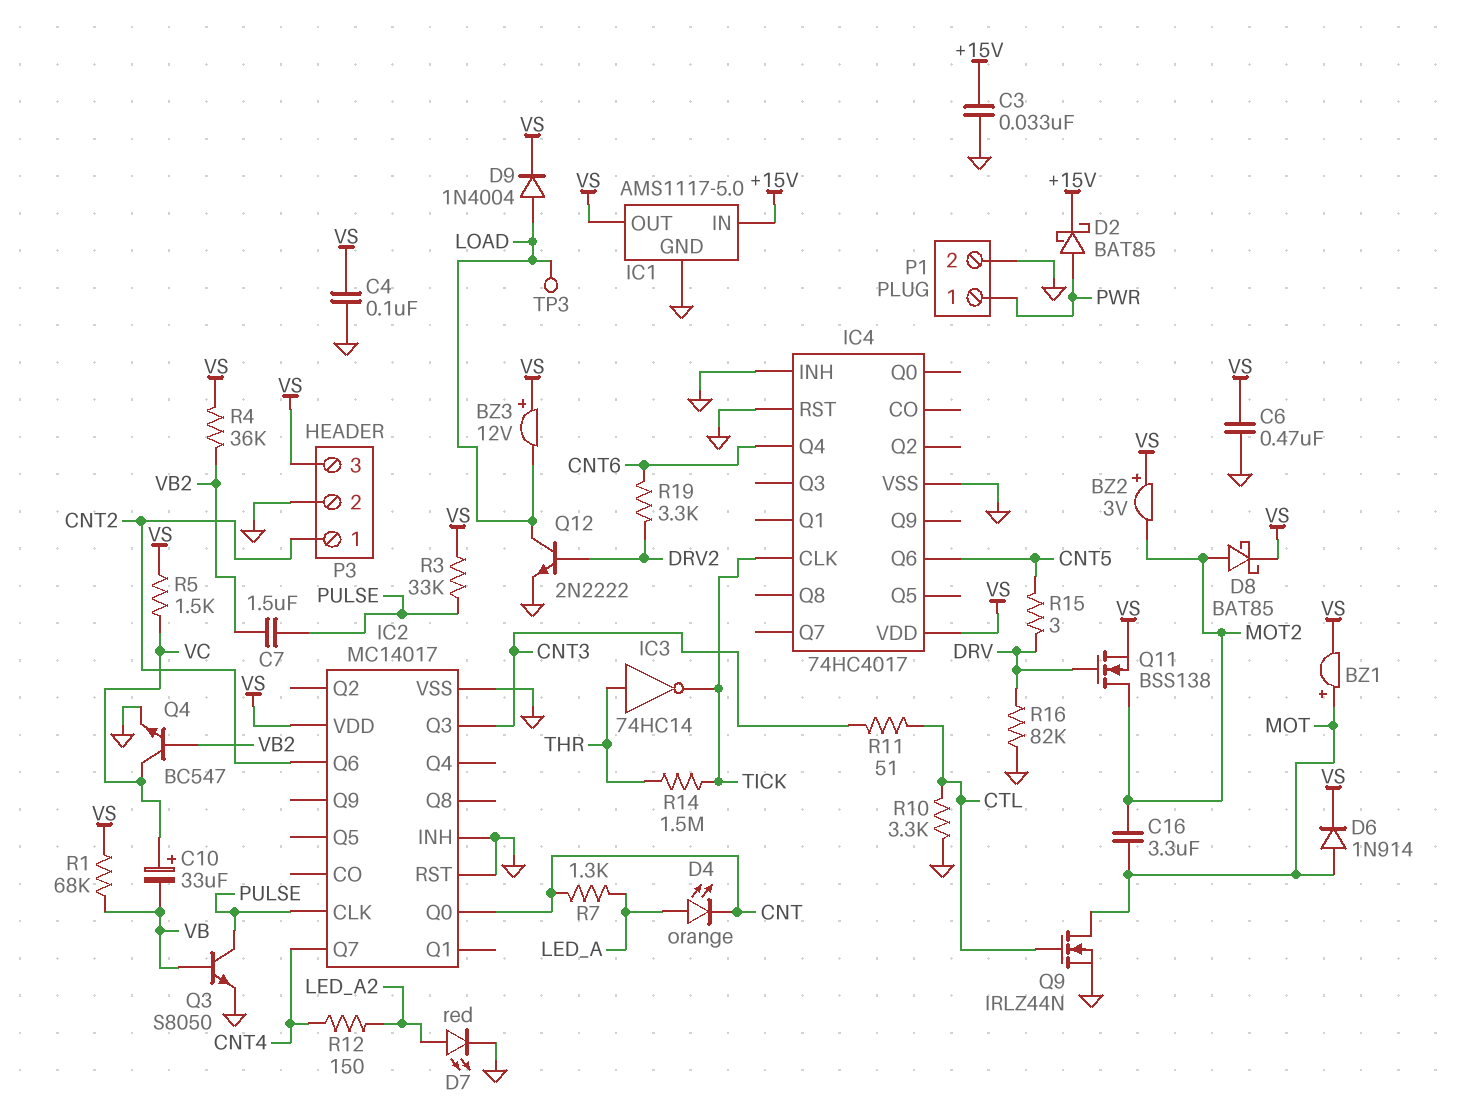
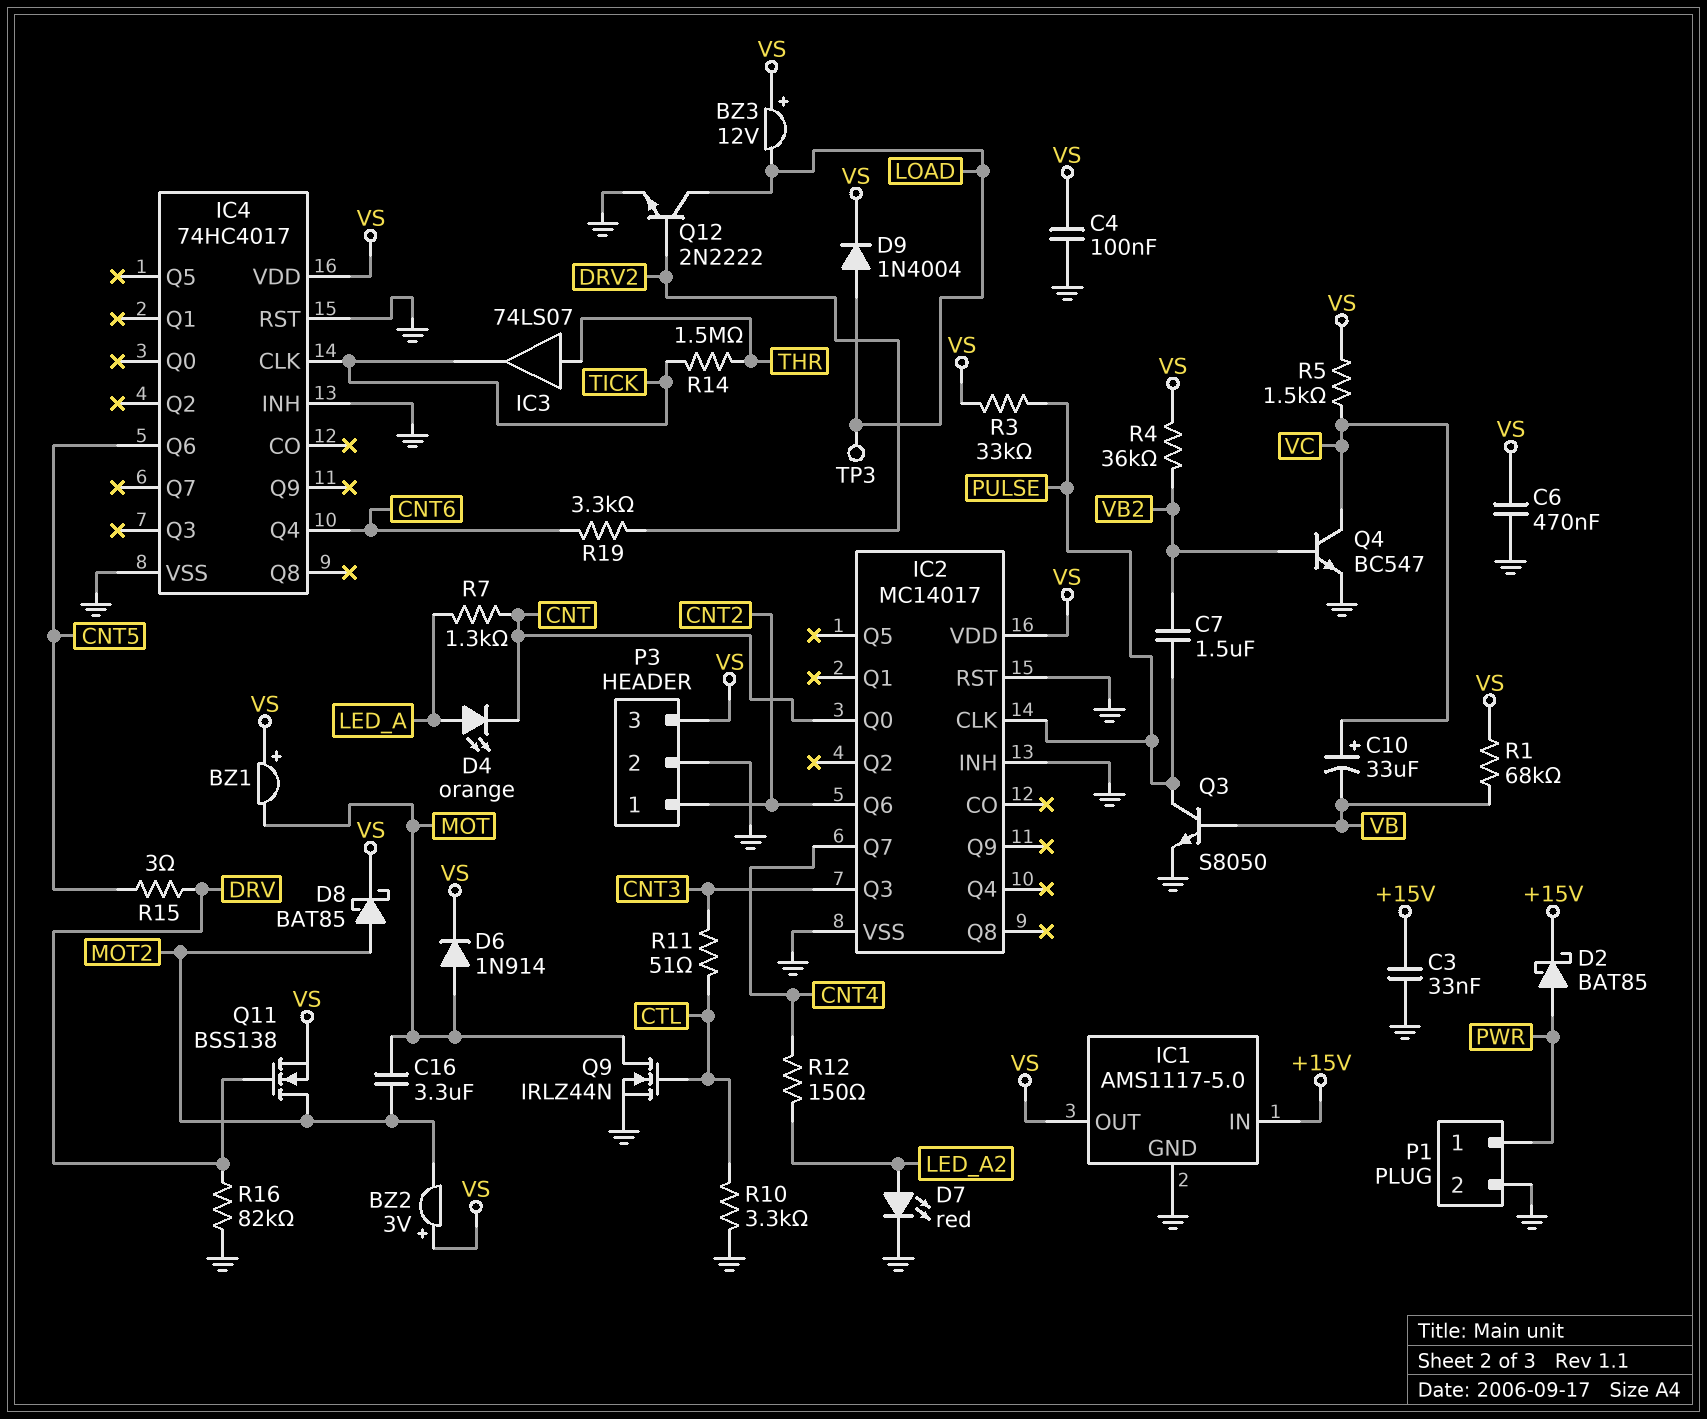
BZ1: buzzer (plus MOT, minus VS) -> buzzer (plus VS, minus MOT)
IC3: NOT 74HC14 (in THR, out TICK) -> buffer 74LS07 (in THR, out TICK)

